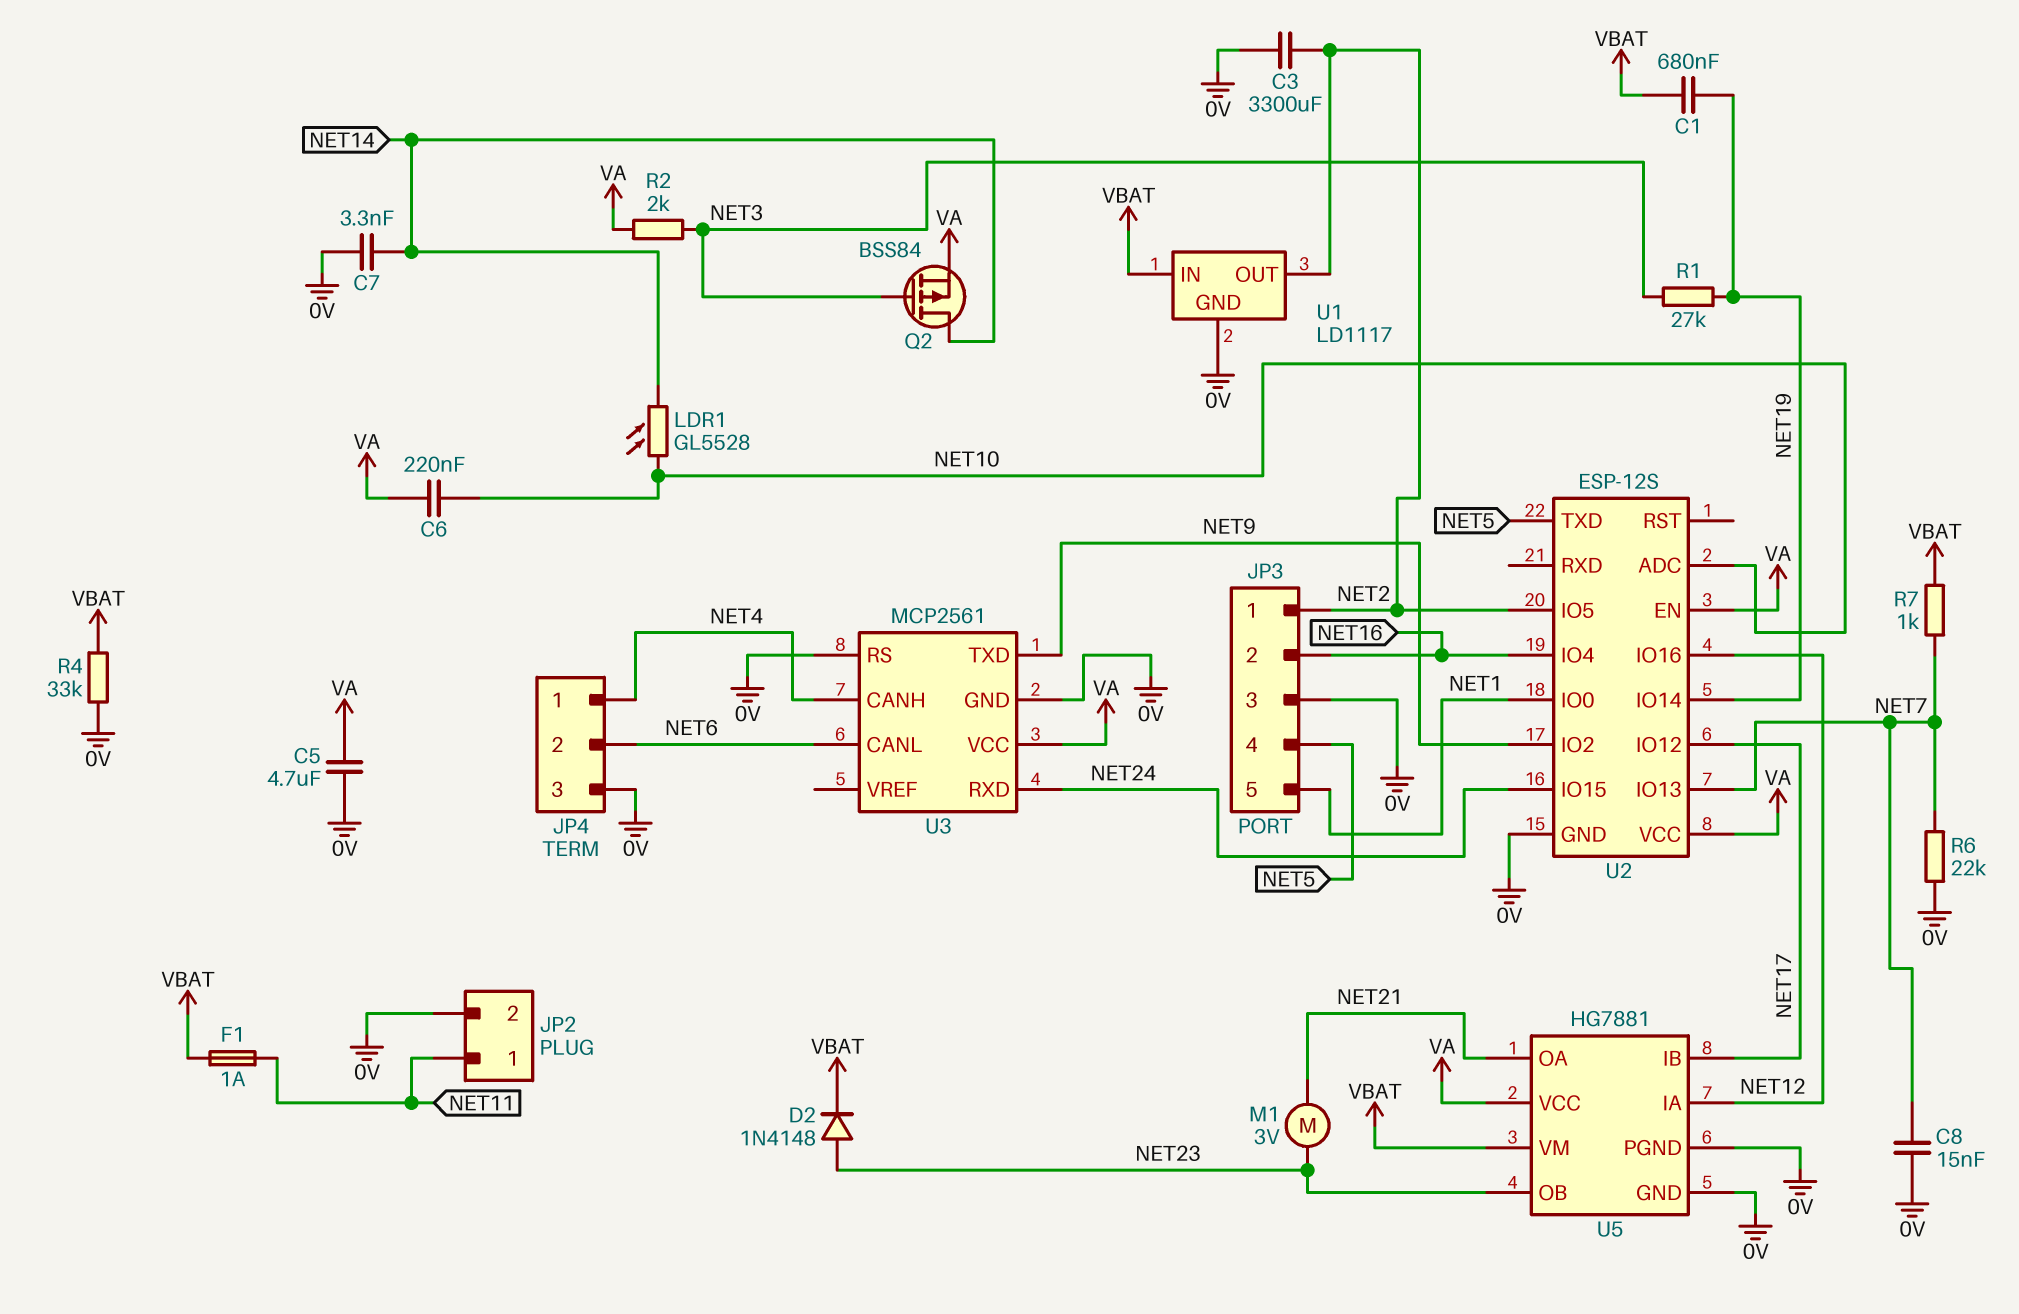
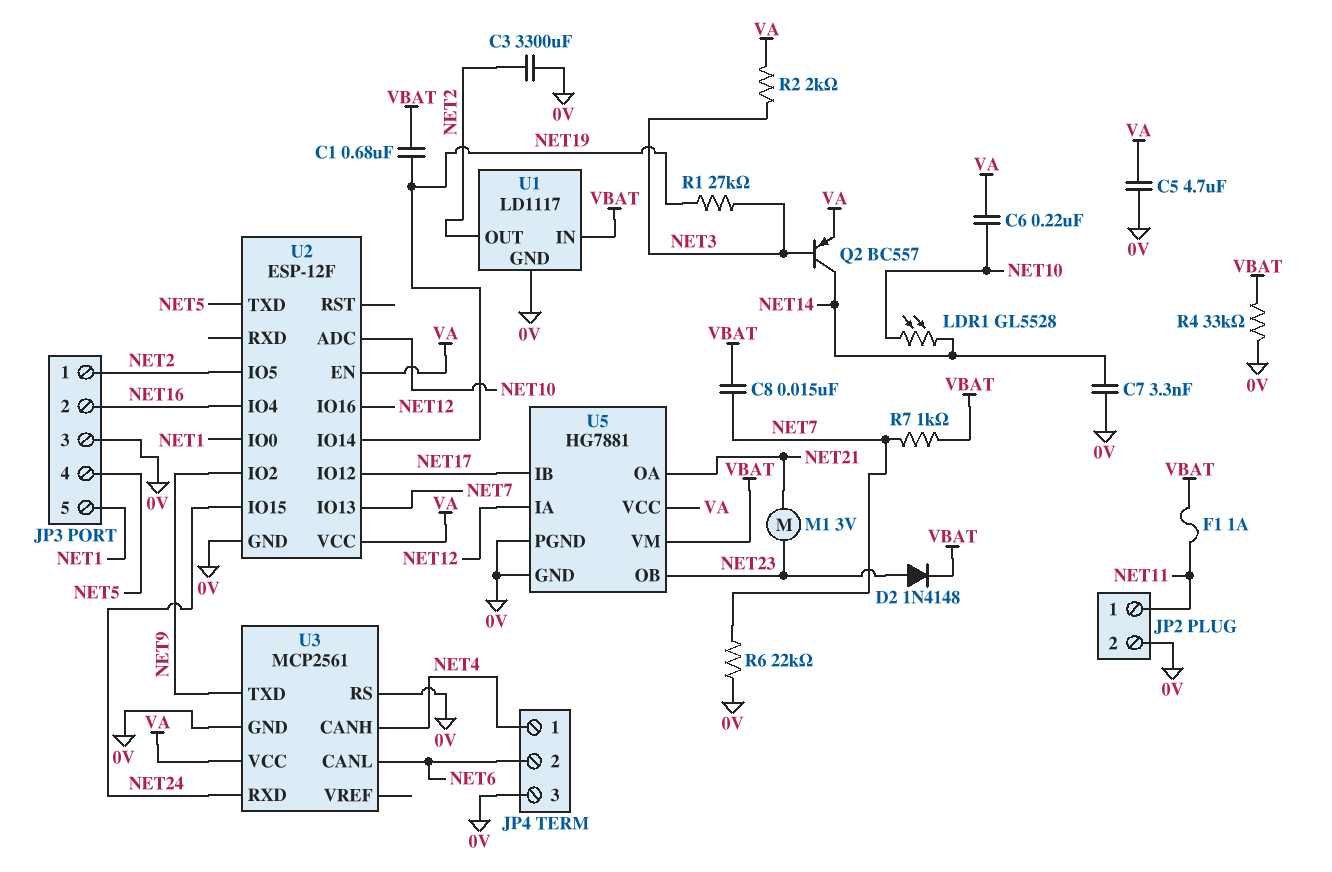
C8: 15nF (0V, NET7) -> 15nF (NET7, VBAT)
Q2: PMOS BSS84 (G NET3, D NET14, S VA) -> PNP BC557 (B NET3, C NET14, E VA)
U2: ESP-12S -> ESP-12F

